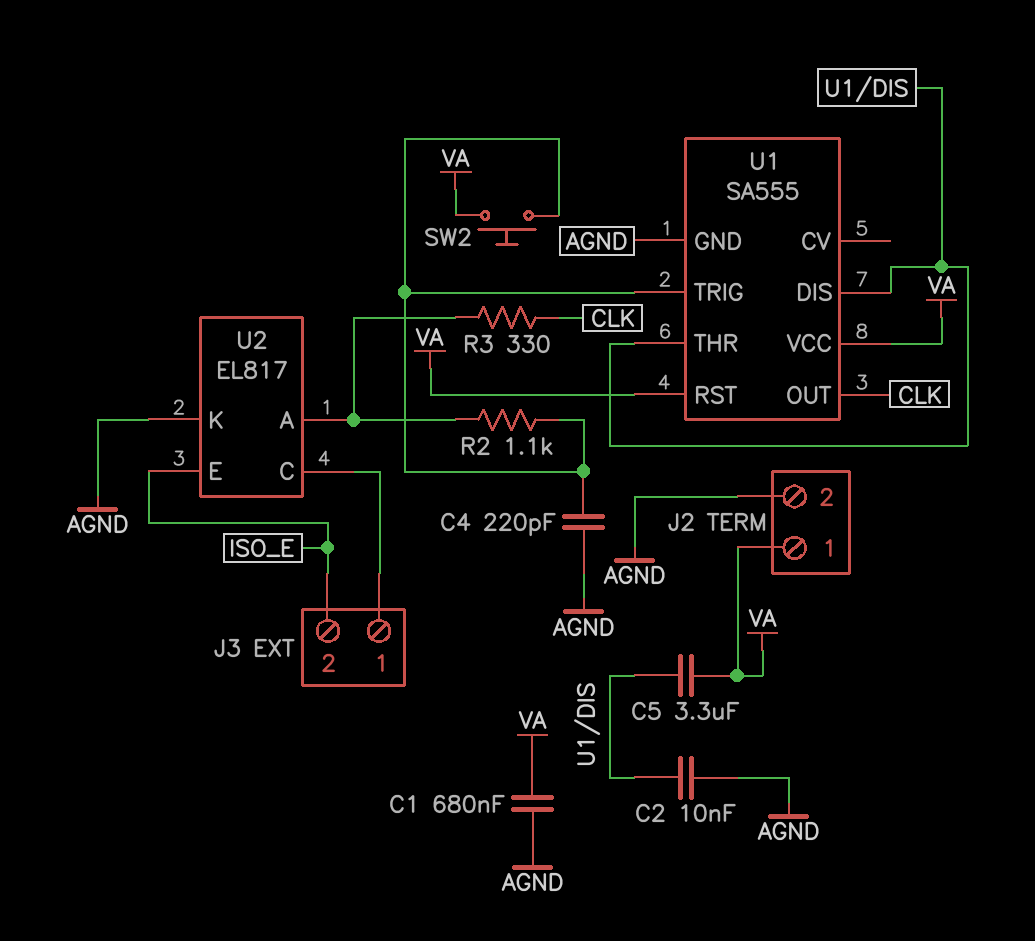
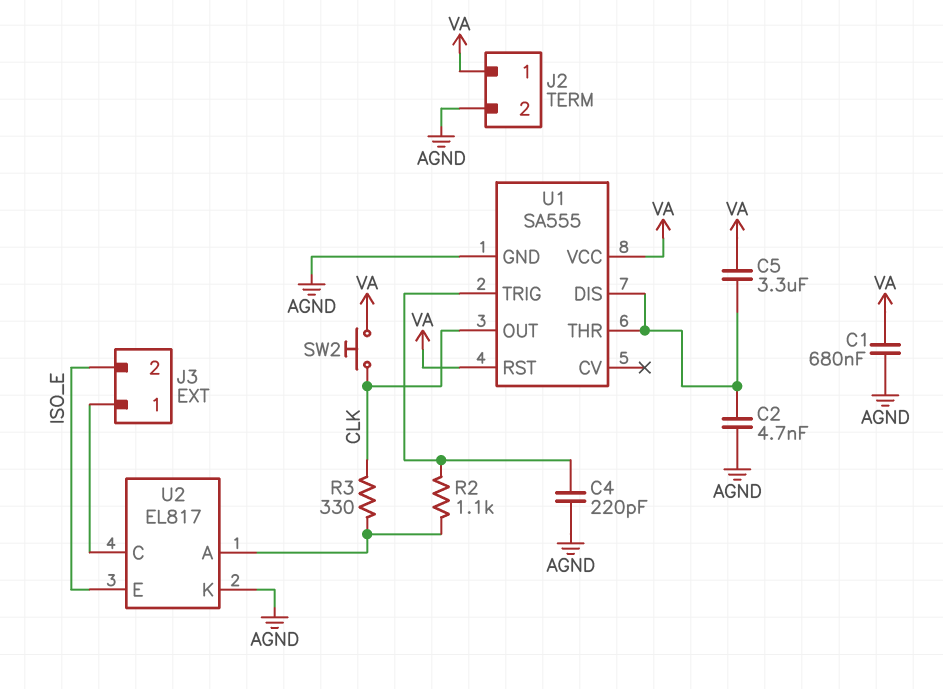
C2: 10nF (AGND, U1/DIS) -> 4.7nF (AGND, U1/DIS)
SW2: button (U1/TRIG, VA) -> button (CLK, VA)

